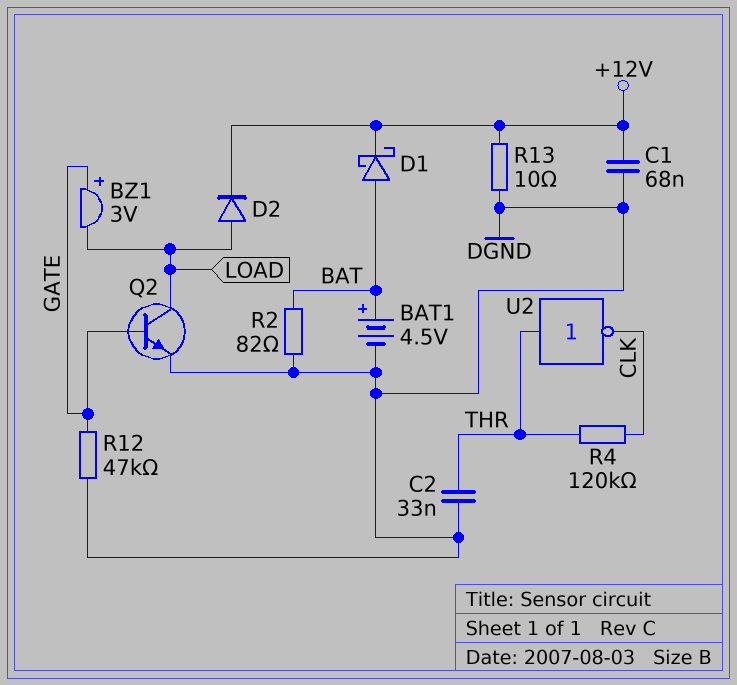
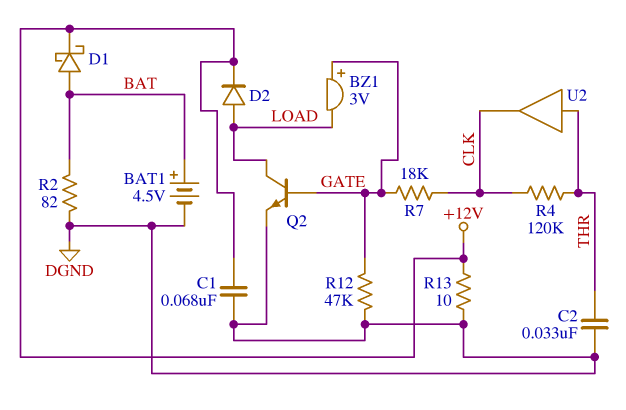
R7: none -> 18k (CLK, GATE)
U2: NOT (in THR, out CLK) -> buffer (in THR, out CLK)

